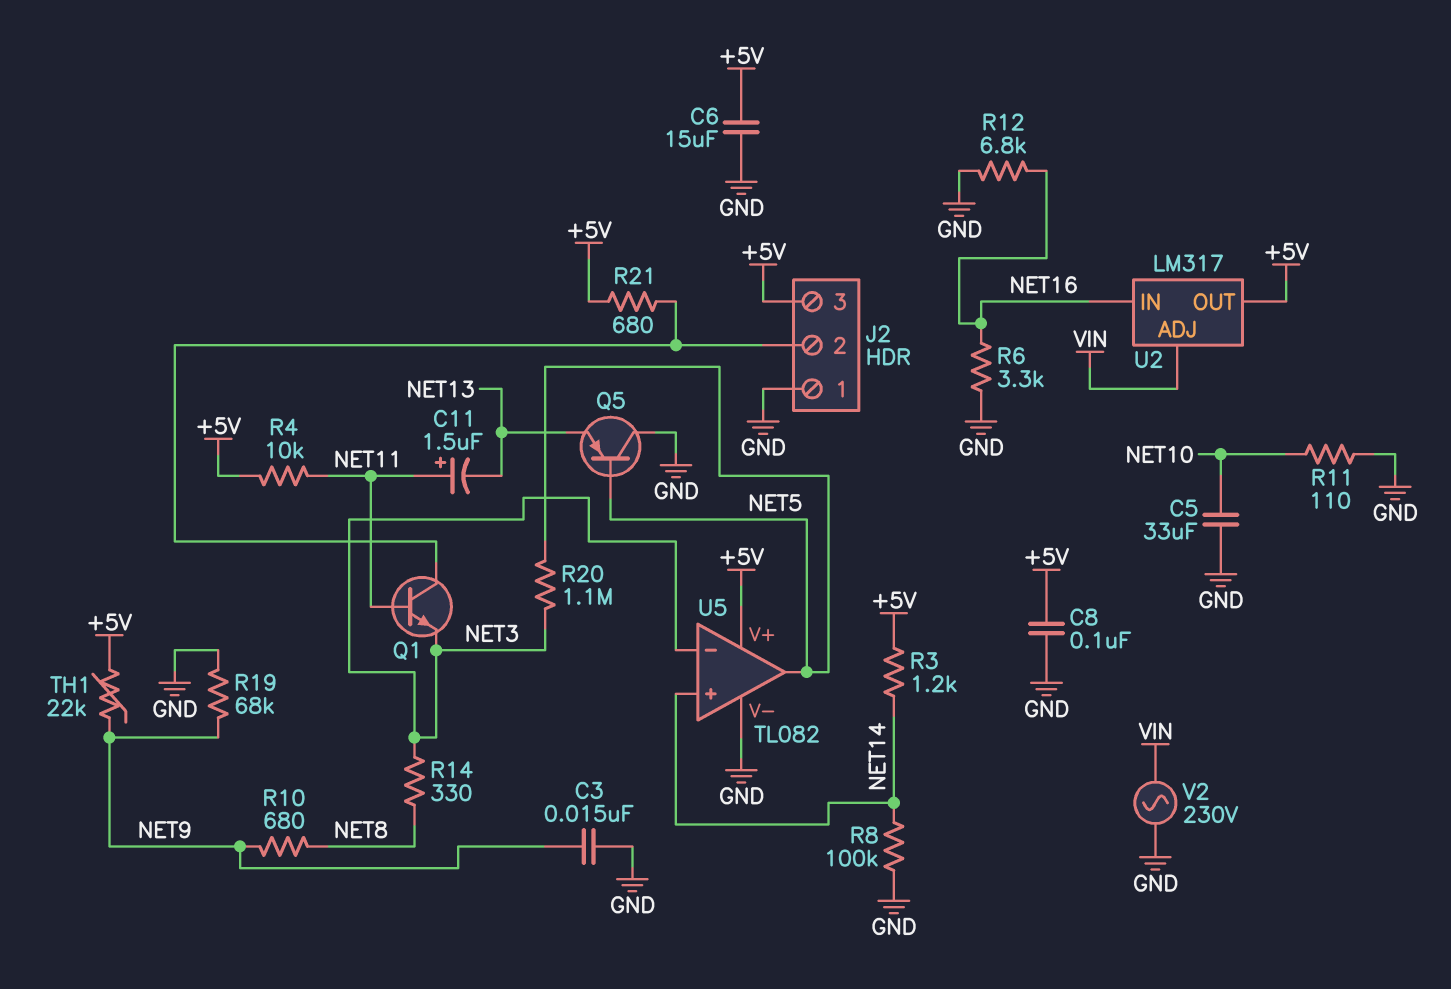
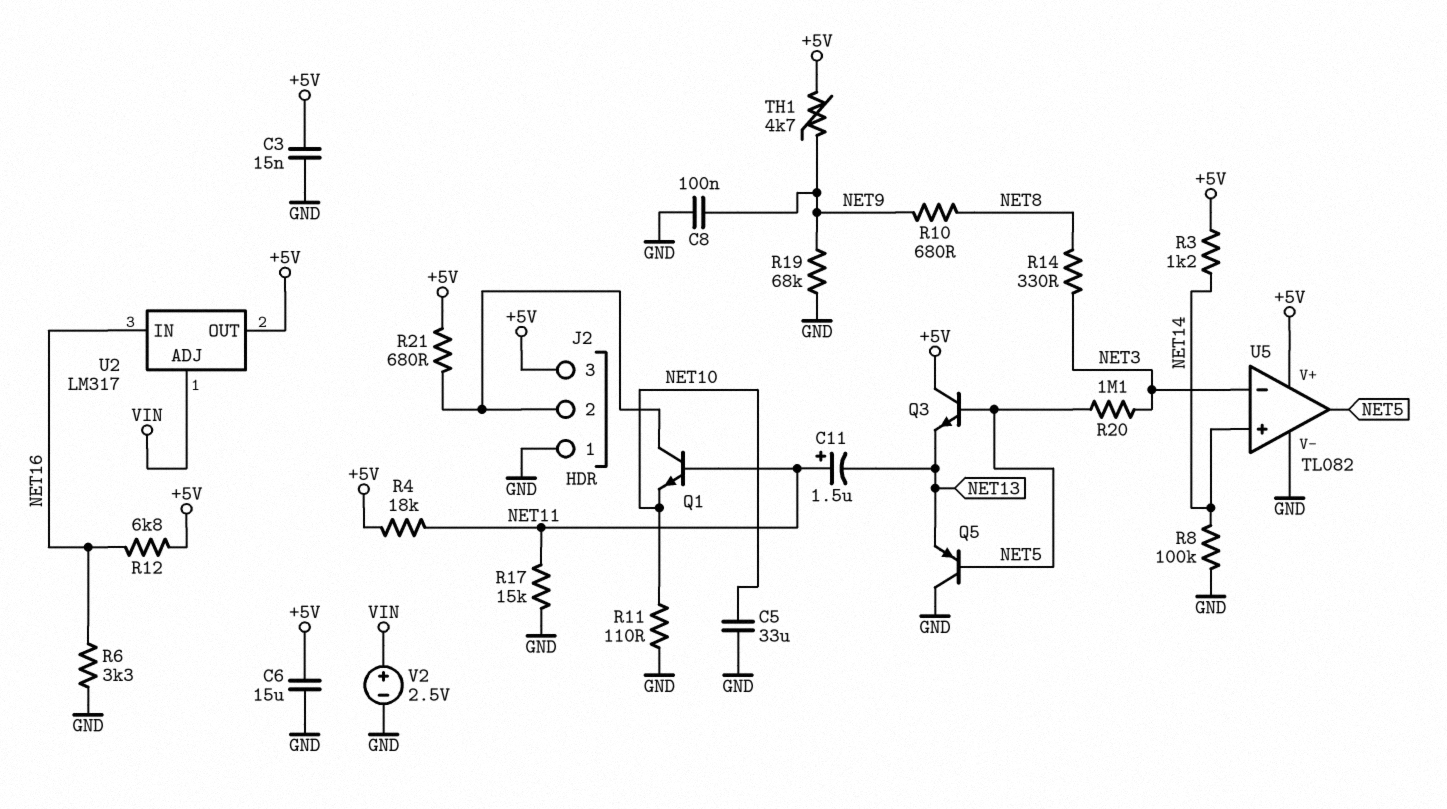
C3: 15nF (GND, NET9) -> 15nF (+5V, GND)
C8: 100nF (+5V, GND) -> 100nF (GND, NET9)
Q1: NPN (B NET11, C J2/2, E NET3) -> NPN (B NET11, C J2/2, E NET10)
Q3: none -> NPN (B NET5, C +5V, E NET13)
R4: 10k (+5V, NET11) -> 18k (+5V, NET11)
R12: 6.8k (GND, NET16) -> 6.8k (+5V, NET16)
R17: none -> 15k (GND, NET11)
TH1: 22k (+5V, NET9) -> 4.7k (+5V, NET9)
V2: AC 230V (GND, VIN) -> 2.5V (plus VIN, minus GND)

